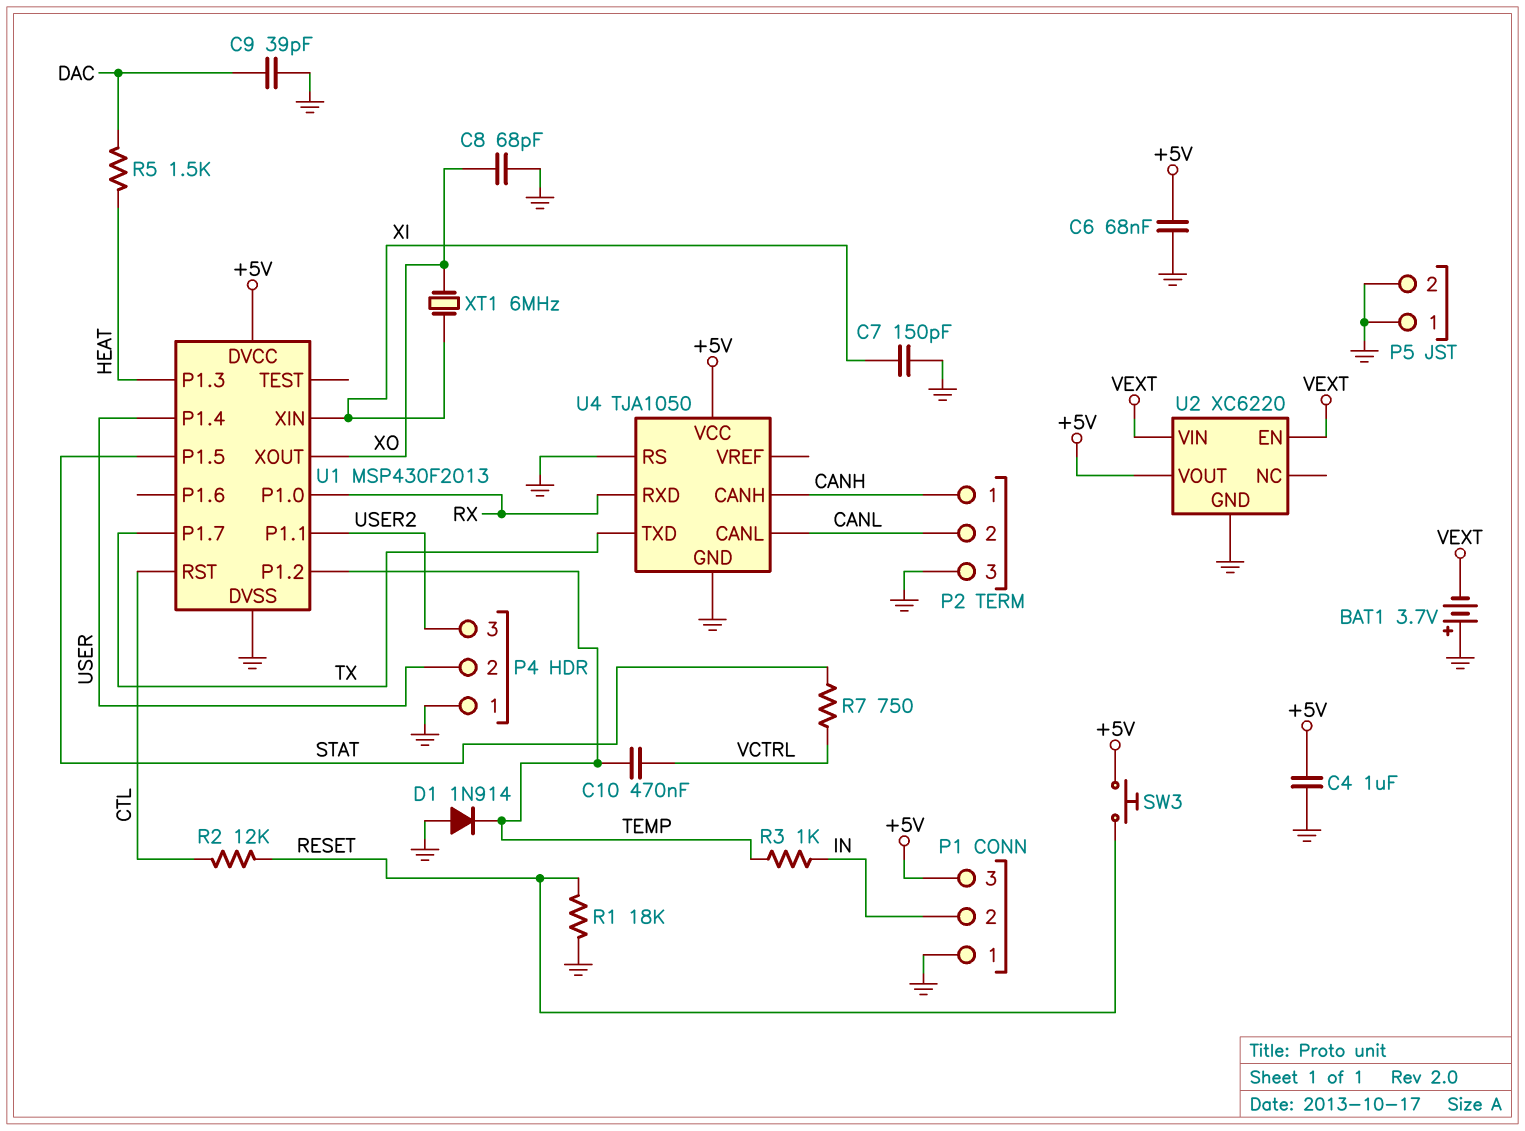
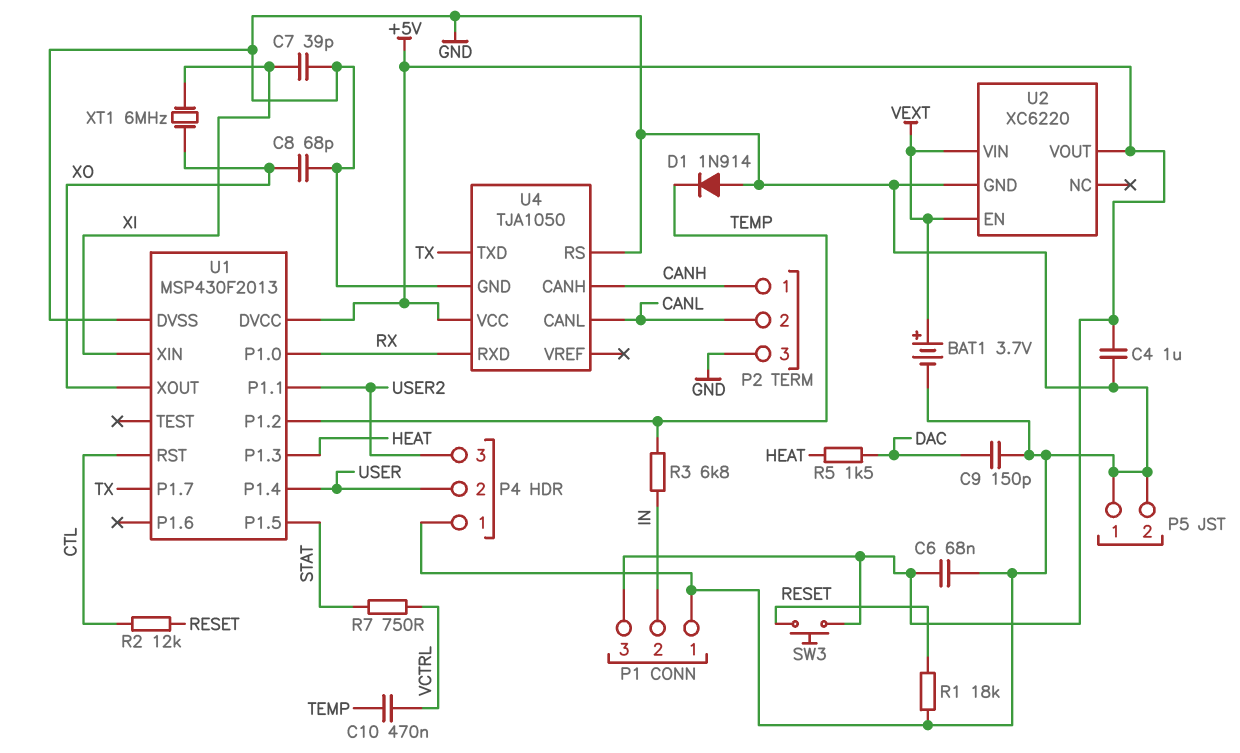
BAT1: 3.7V (plus GND, minus VEXT) -> 3.7V (plus VEXT, minus GND)
C7: 150pF (GND, XI) -> 39pF (GND, XI)
C9: 39pF (DAC, GND) -> 150pF (DAC, GND)
R3: 1k (IN, TEMP) -> 6.8k (IN, TEMP)

